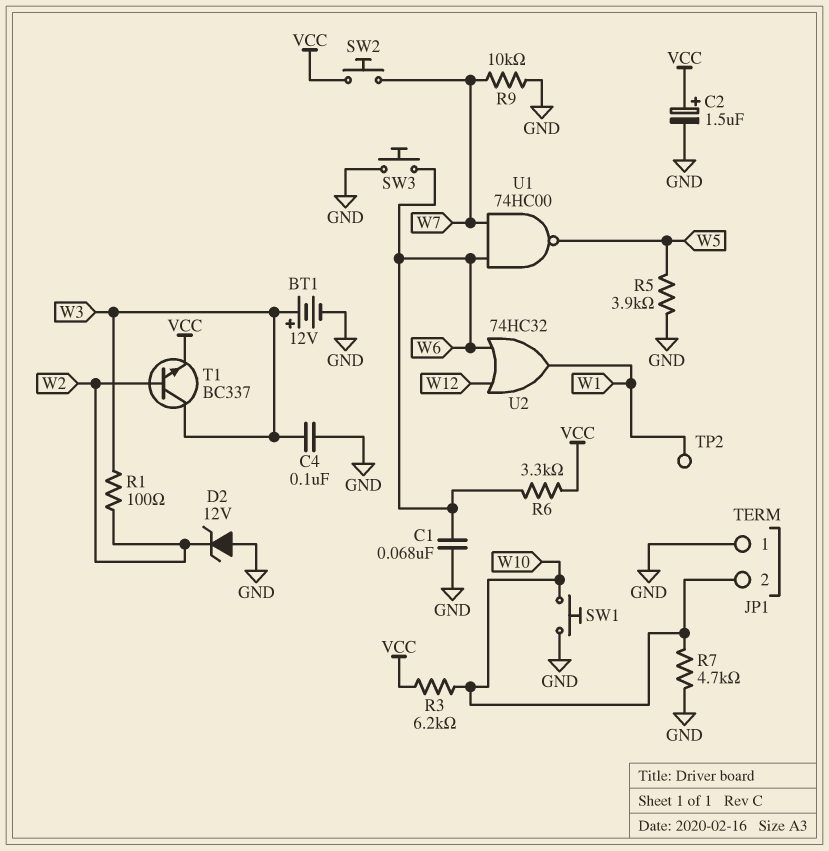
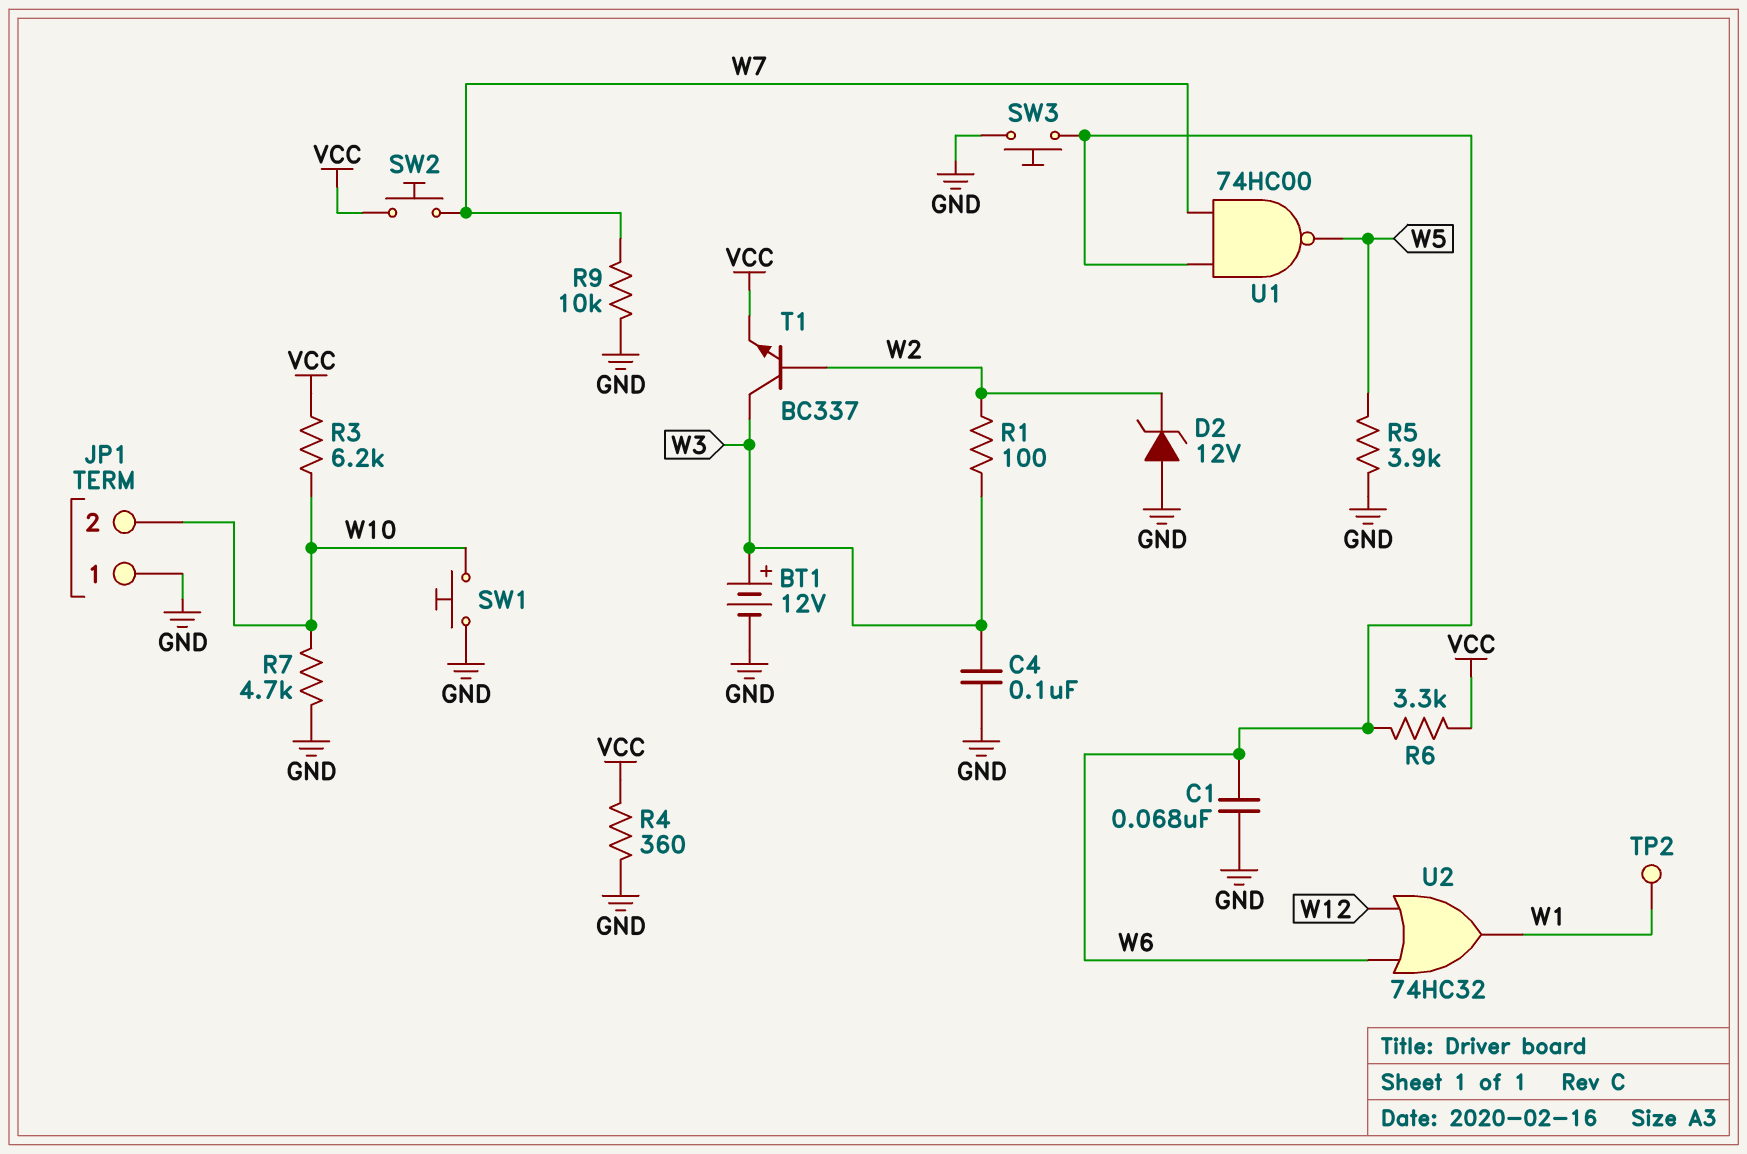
C2: 1.5uF (plus VCC, minus GND) -> none
R4: none -> 360 (GND, VCC)

